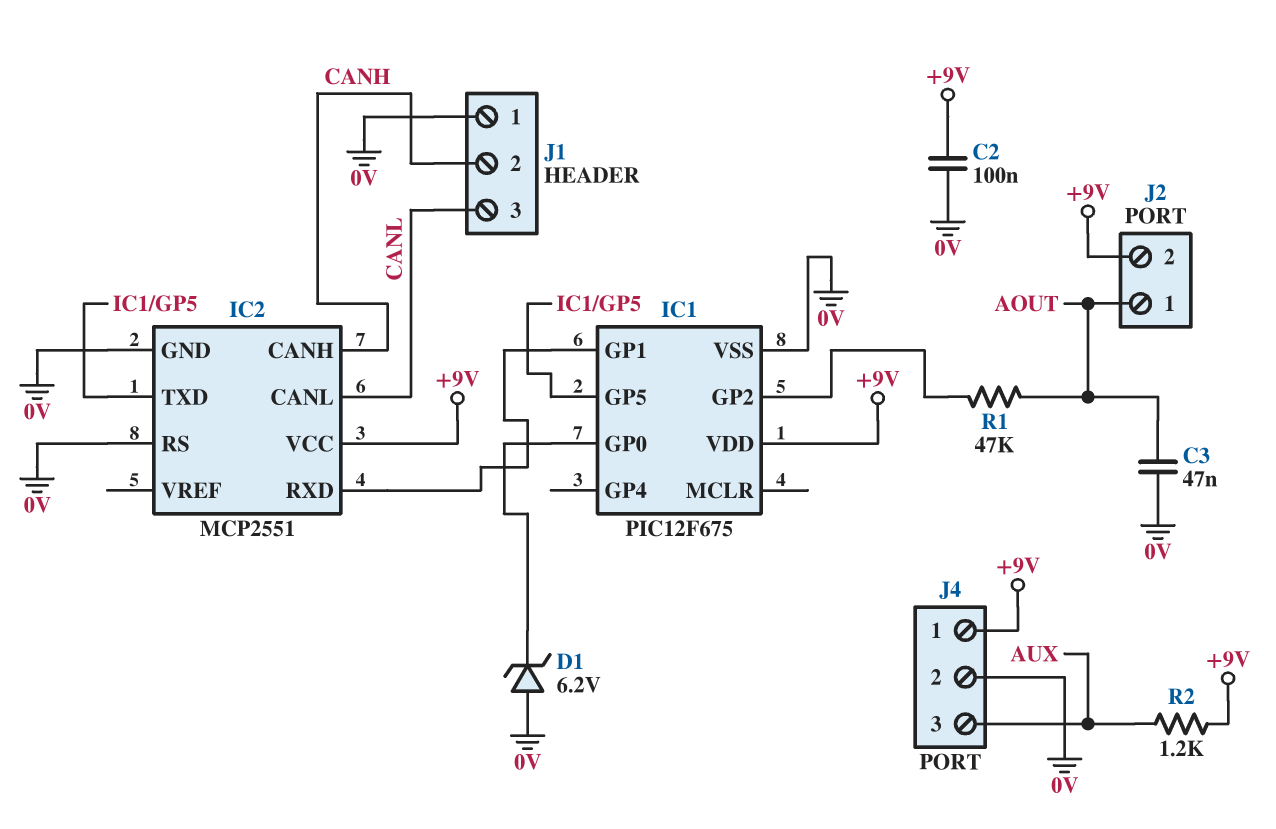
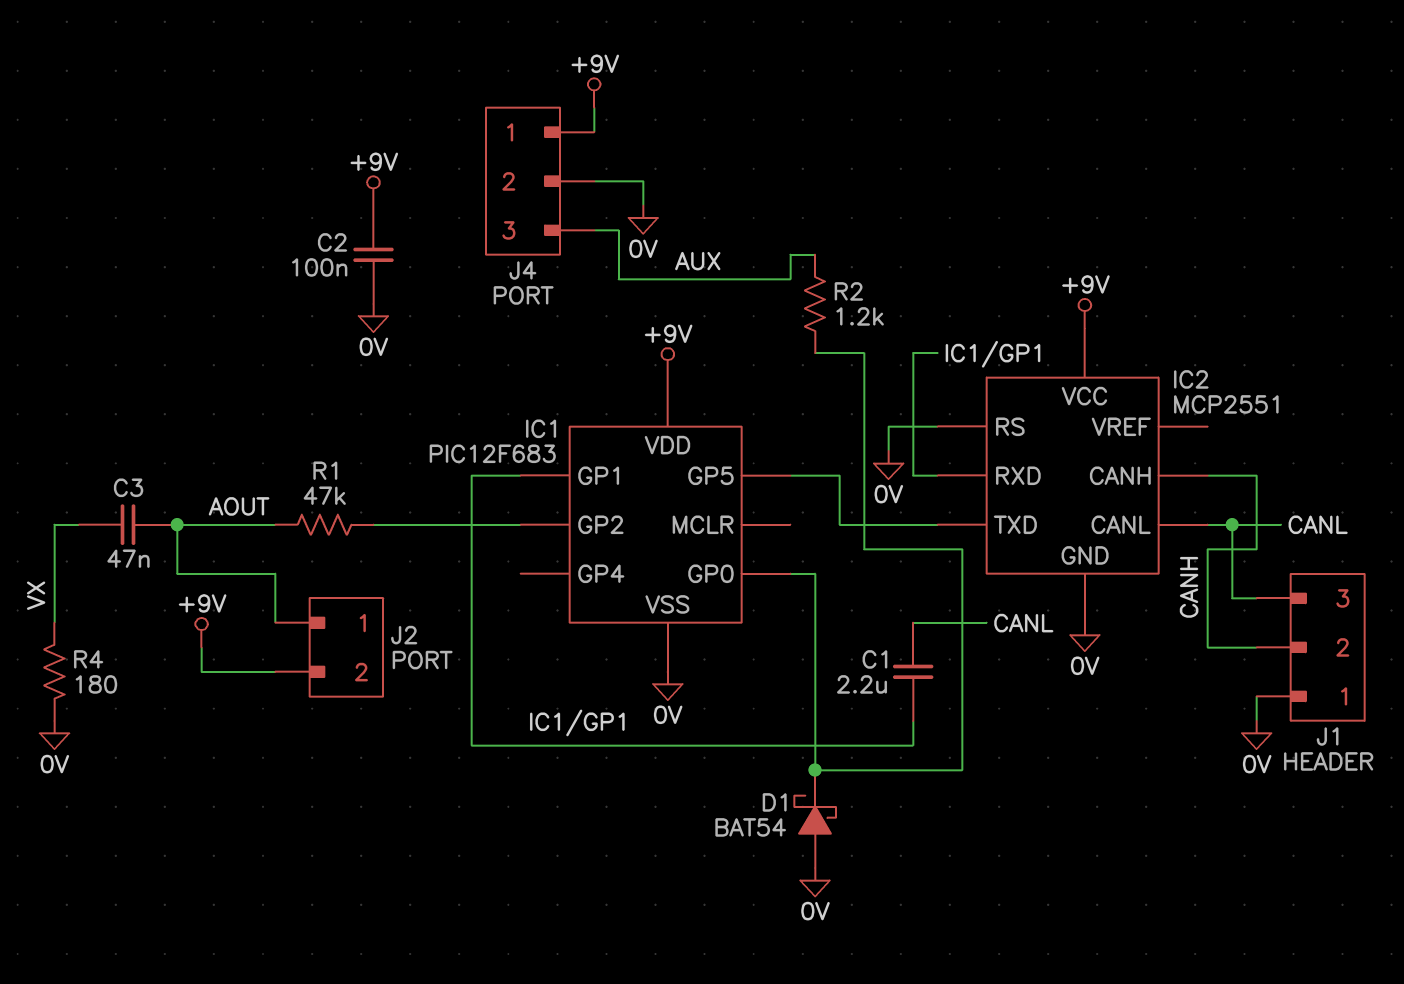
C1: none -> 2.2uF (CANL, IC1/GP1)
C3: 47nF (0V, AOUT) -> 47nF (AOUT, VX)
D1: zener 6.2V (A 0V, K IC1/GP0) -> schottky BAT54 (A 0V, K IC1/GP0)
IC1: PIC12F675 -> PIC12F683
R2: 1.2k (+9V, AUX) -> 1.2k (AUX, IC1/GP0)
R4: none -> 180 (0V, VX)

